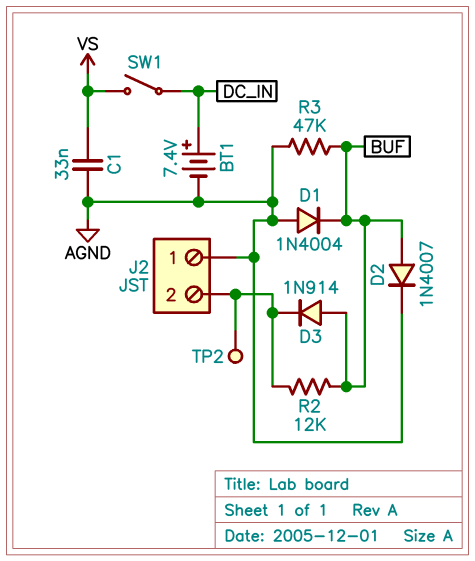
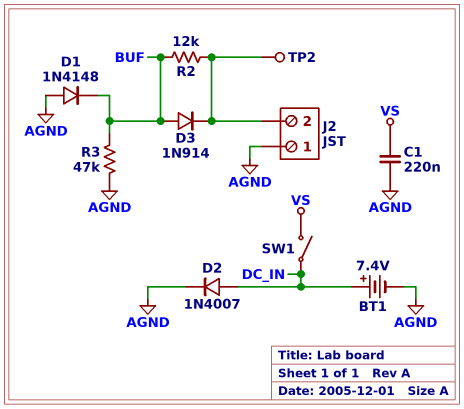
C1: 33nF (AGND, VS) -> 220nF (AGND, VS)
D1: diode 1N4004 (A AGND, K BUF) -> diode 1N4148 (A AGND, K BUF)
D2: diode 1N4007 (A BUF, K AGND) -> diode 1N4007 (A DC_IN, K AGND)

